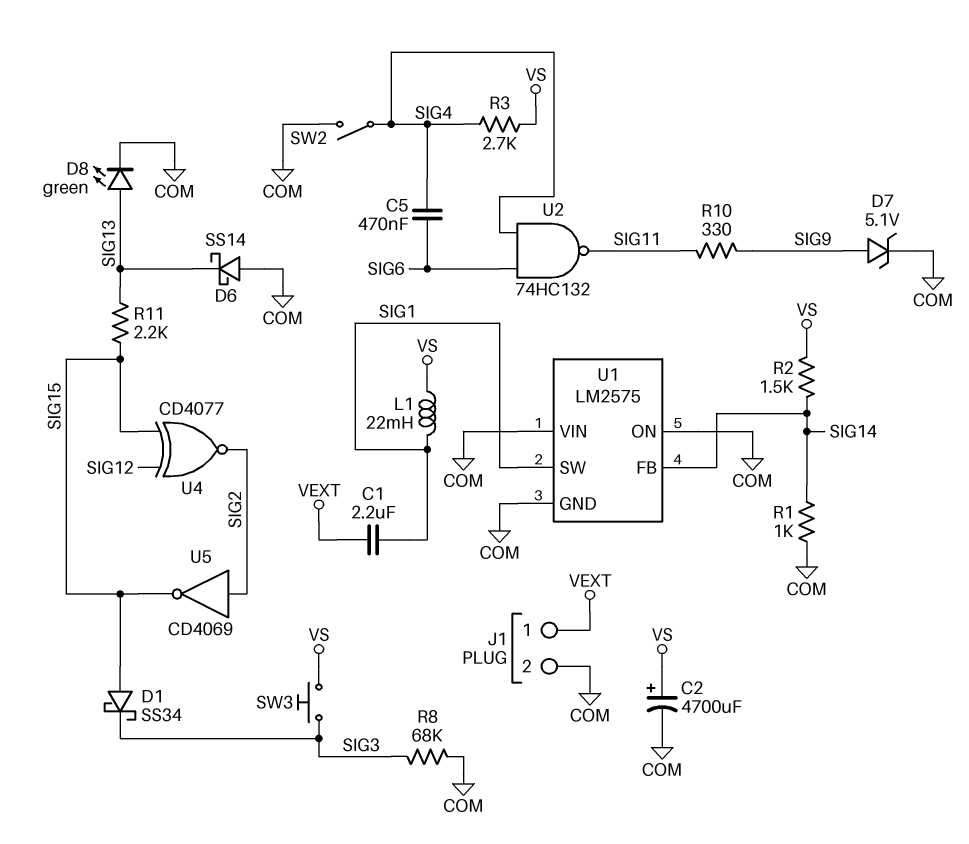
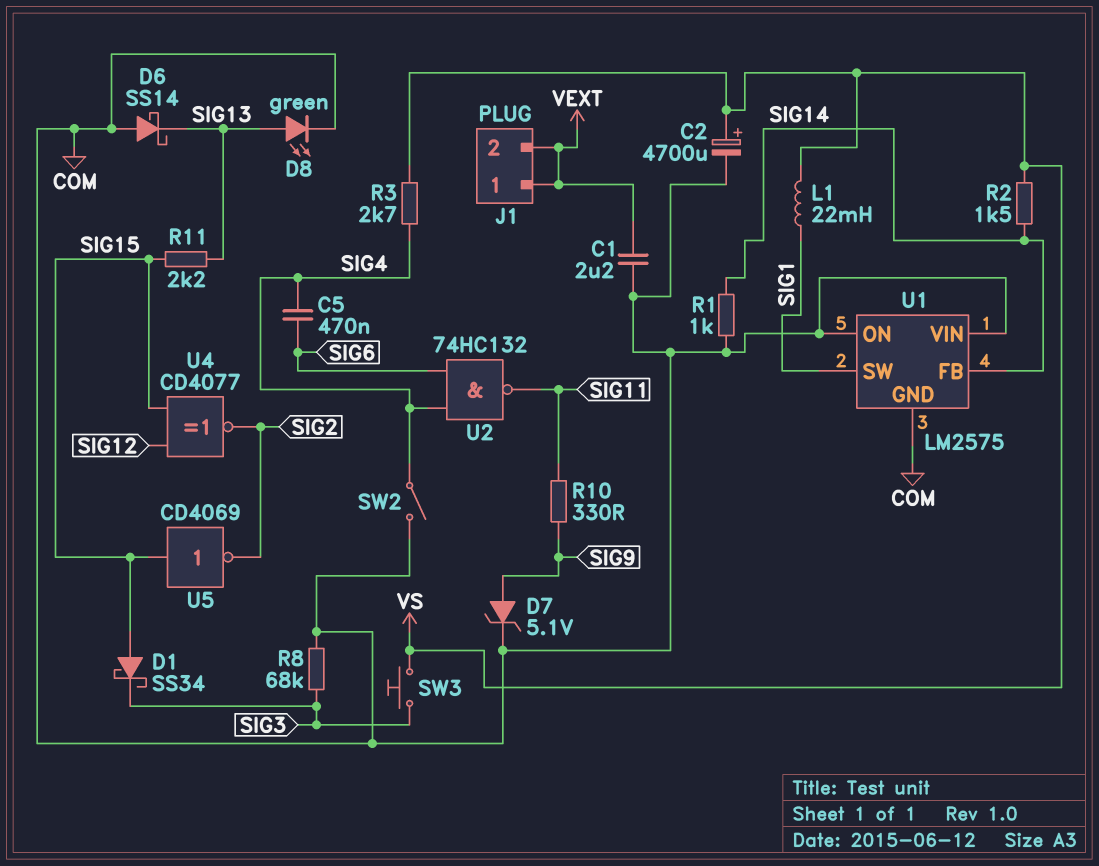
C1: 2.2uF (SIG1, VEXT) -> 2.2uF (COM, VEXT)
J1 pin 2: COM -> VEXT
U5: NOT CD4069 (in SIG2, out SIG15) -> NOT CD4069 (in SIG15, out SIG2)

